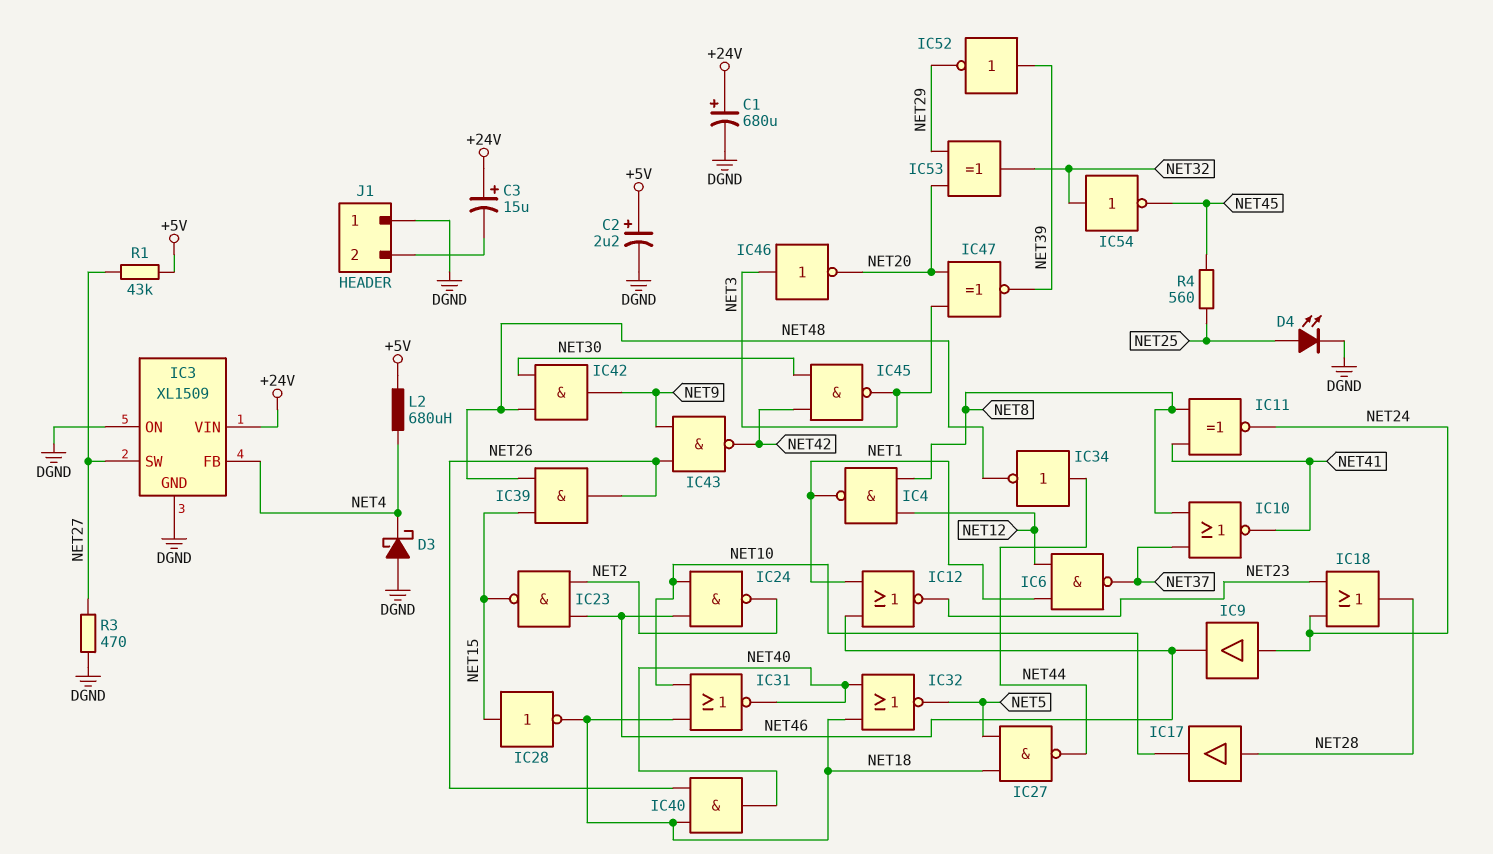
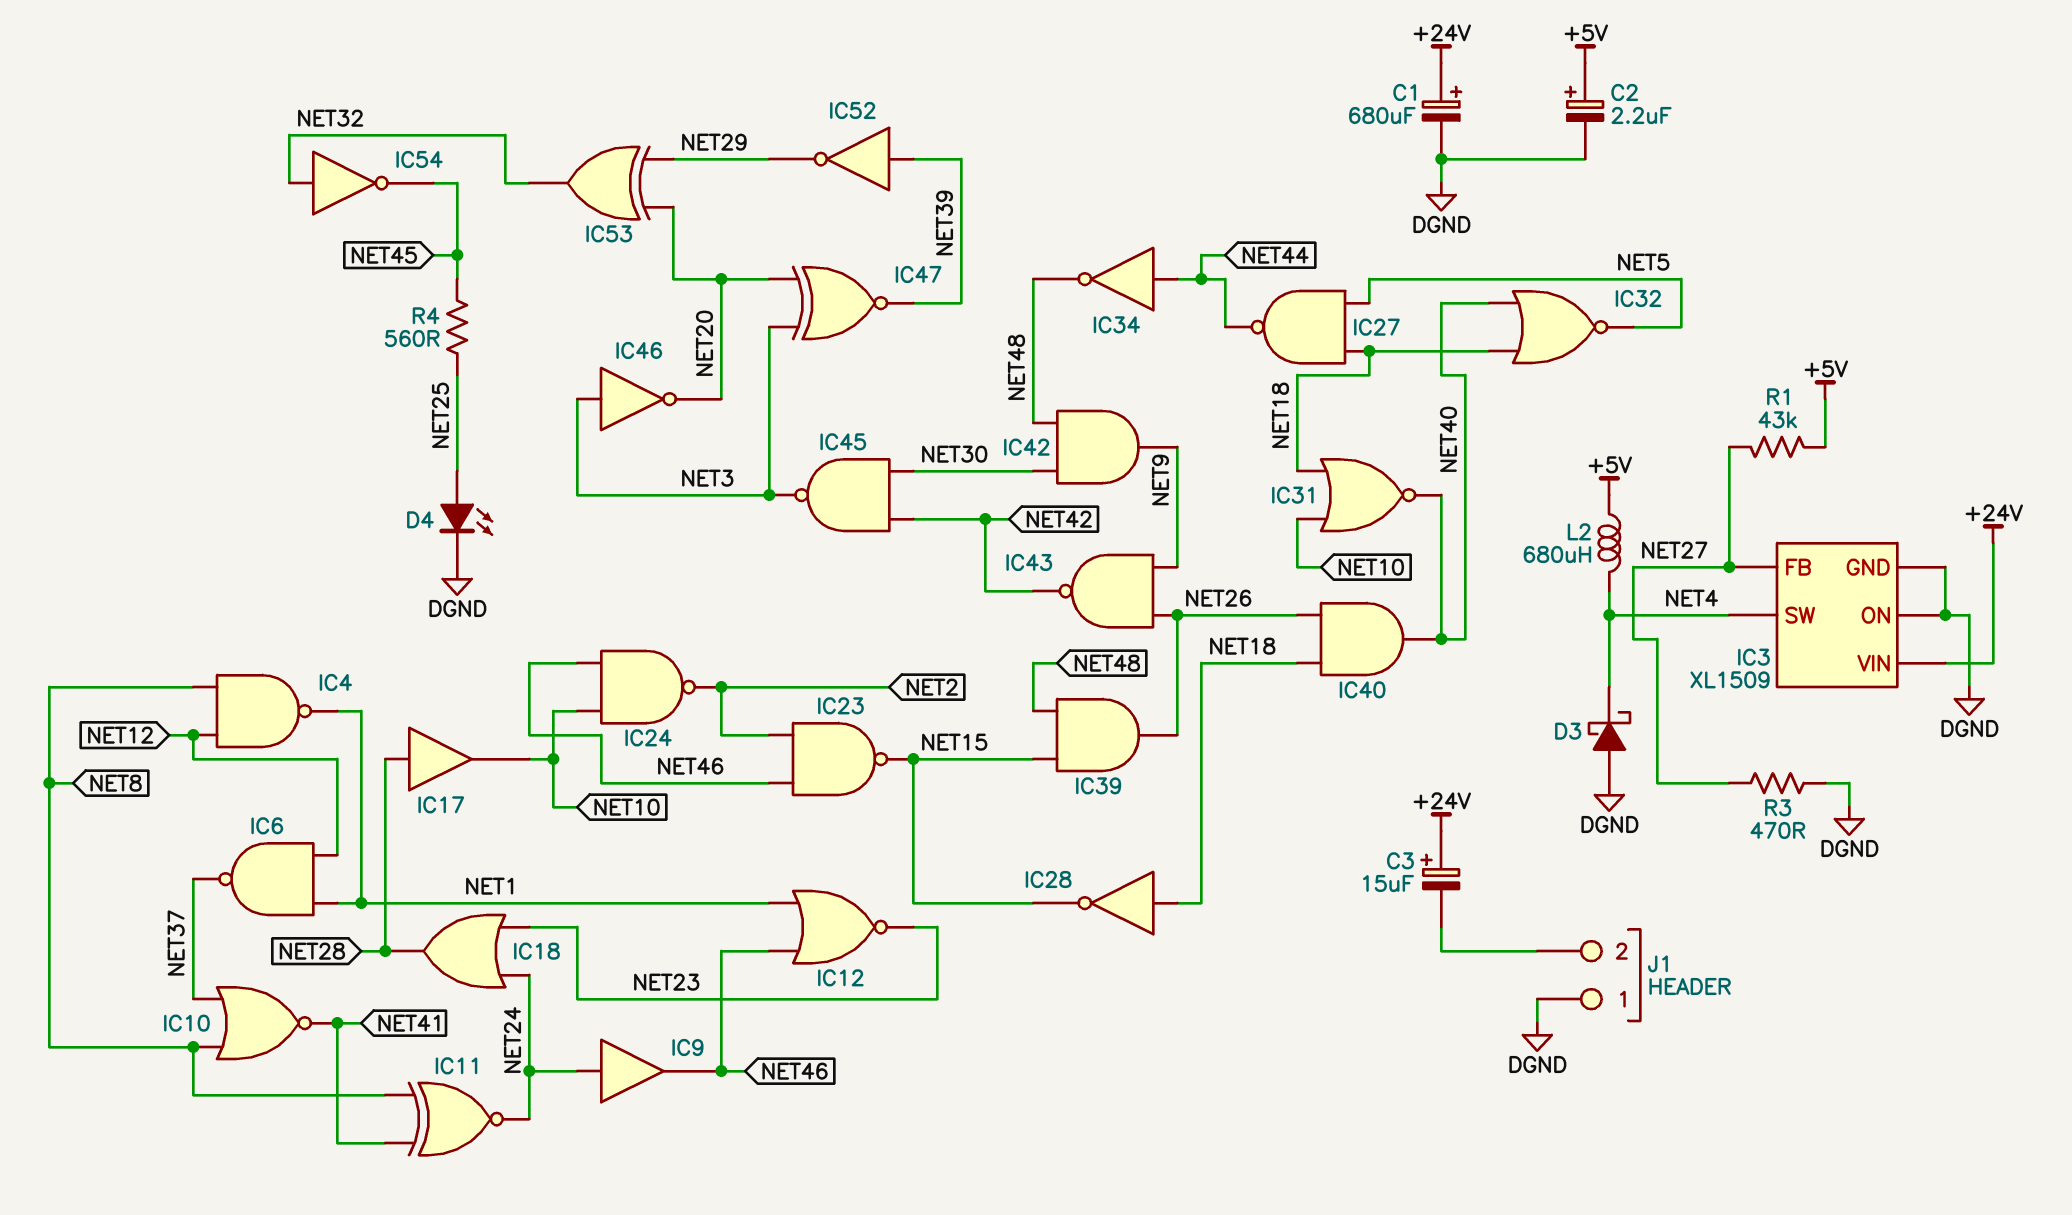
IC3 pin FB: NET4 -> NET27
IC3 pin SW: NET27 -> NET4
IC28: NOT (in NET15, out NET18) -> NOT (in NET18, out NET15)

